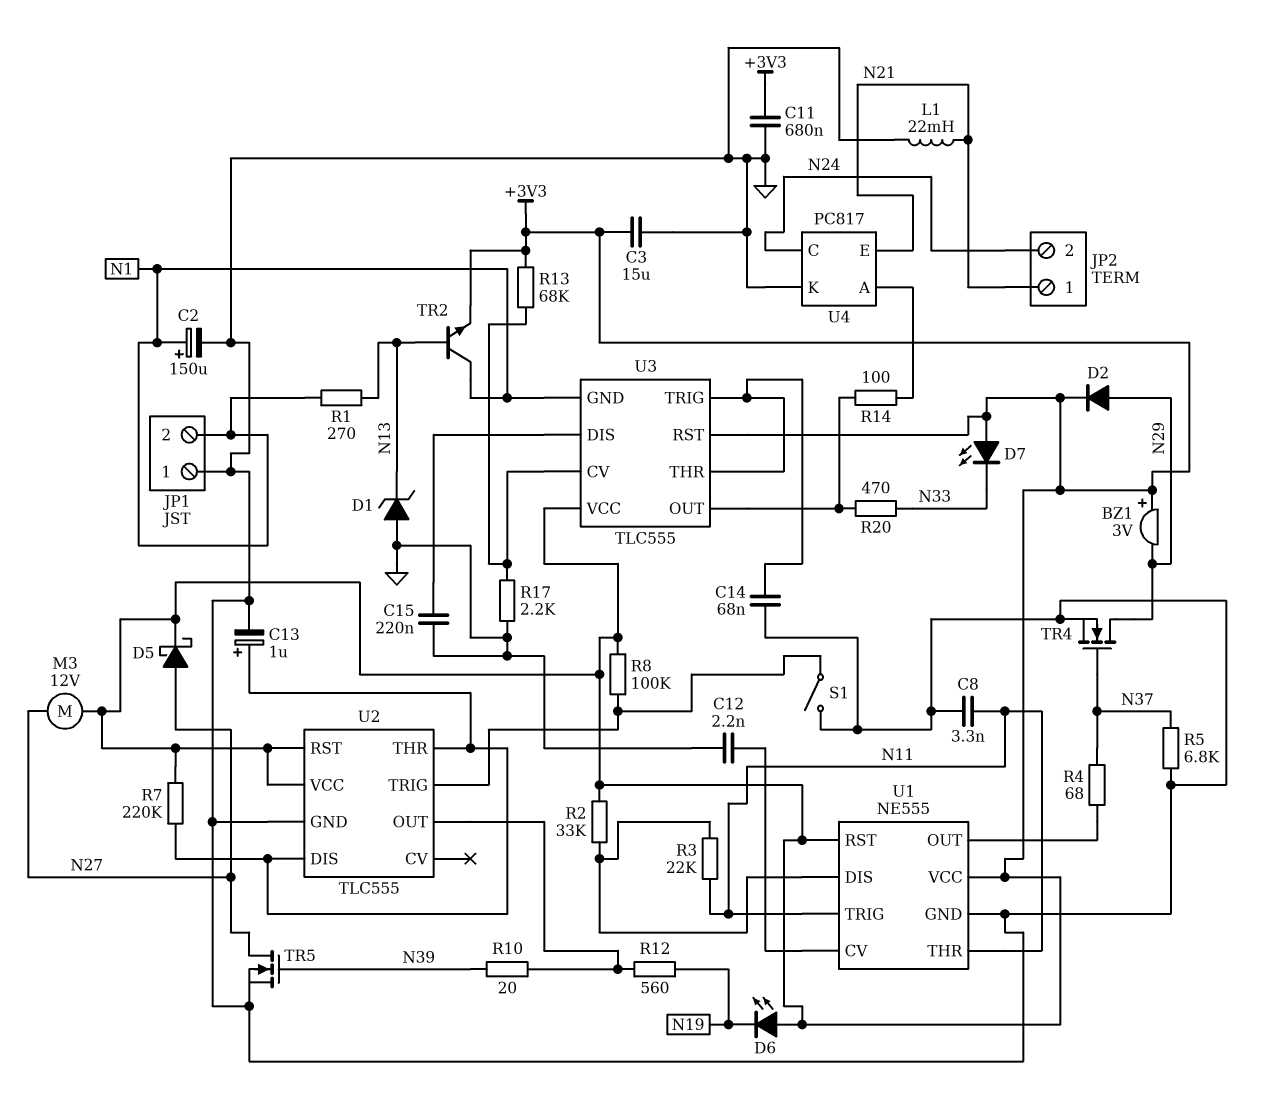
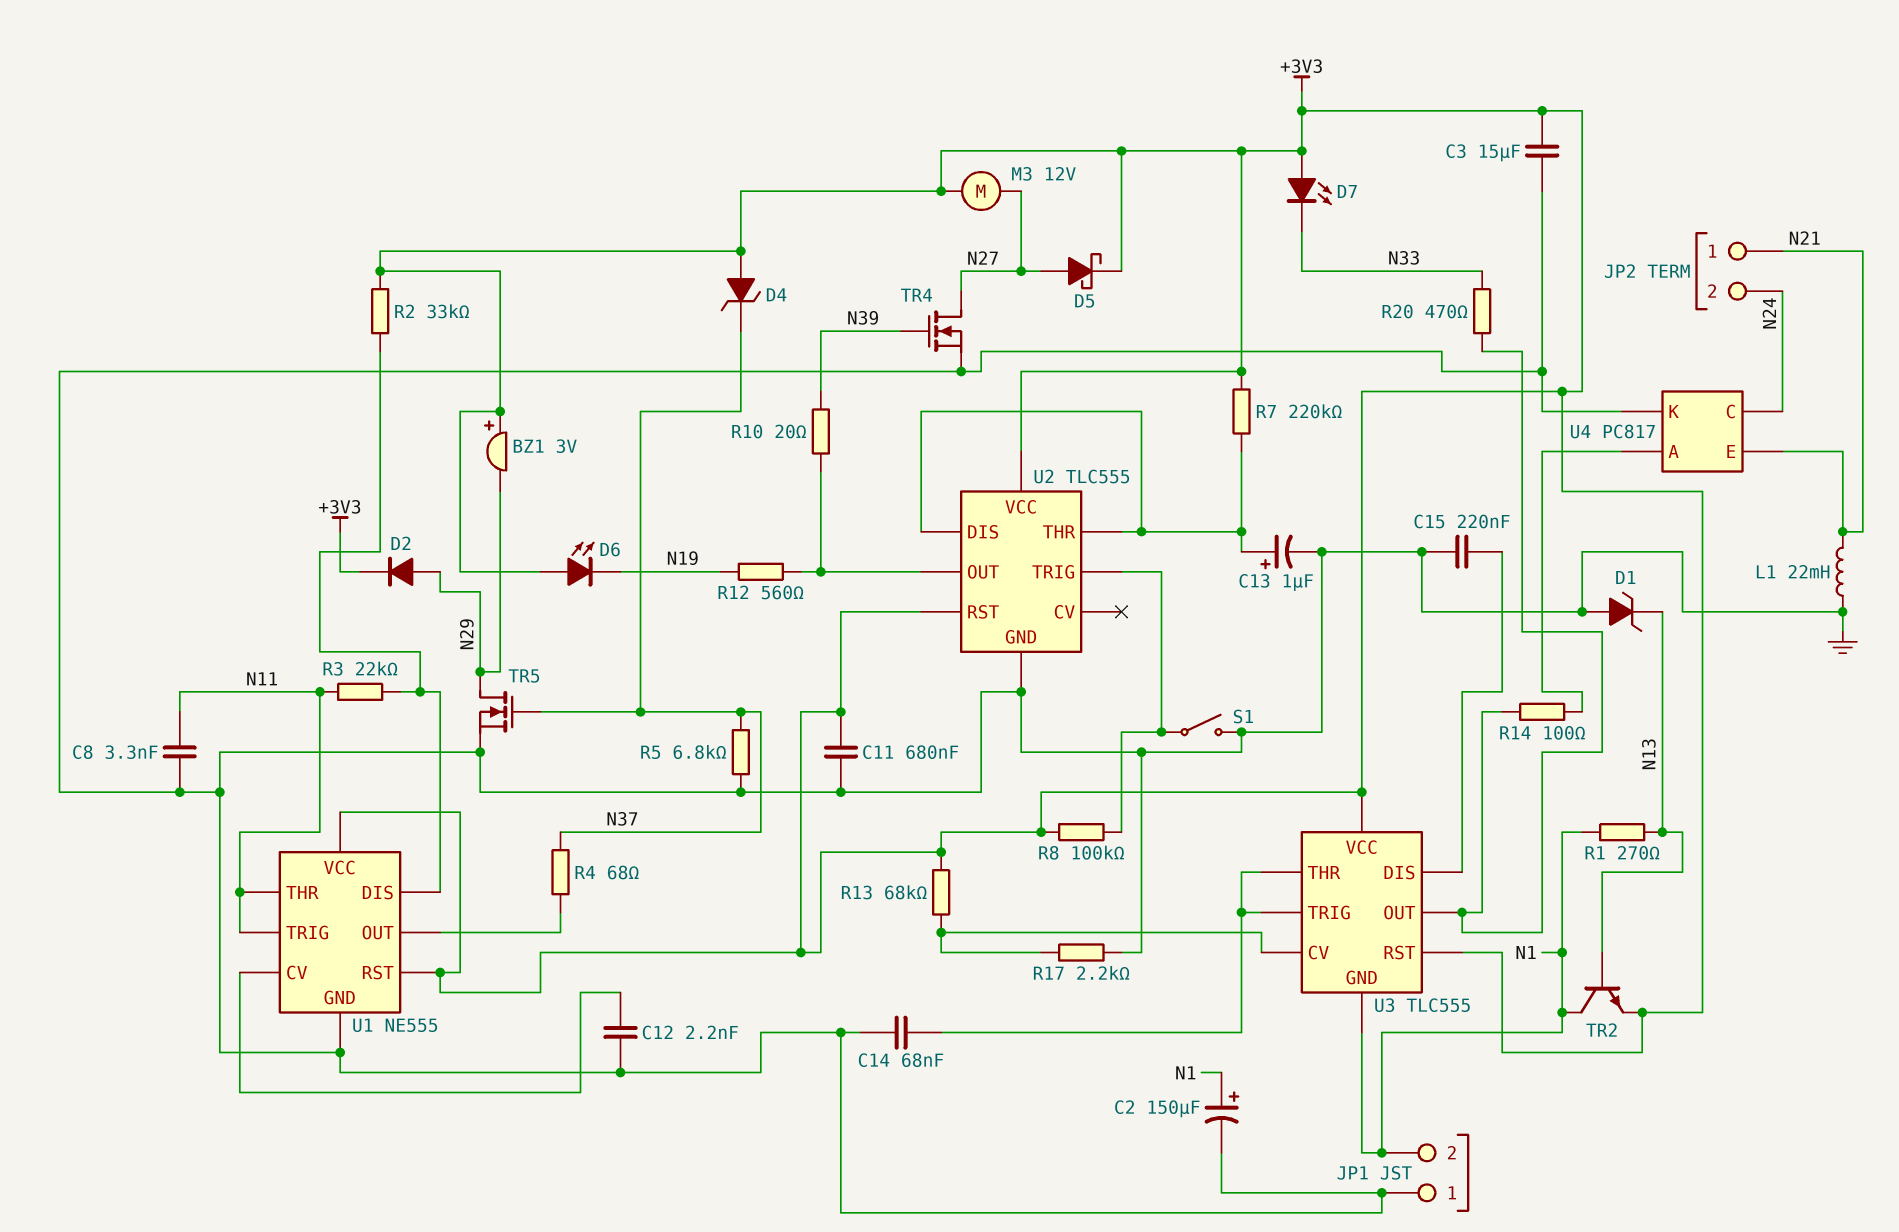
D4: none -> zener (A +3V3, K N37)
TR4: NMOS (G N37, D N29, S GND) -> NMOS (G N39, D N27, S GND)
TR5: NMOS (G N39, D N27, S GND) -> NMOS (G N37, D N29, S GND)

